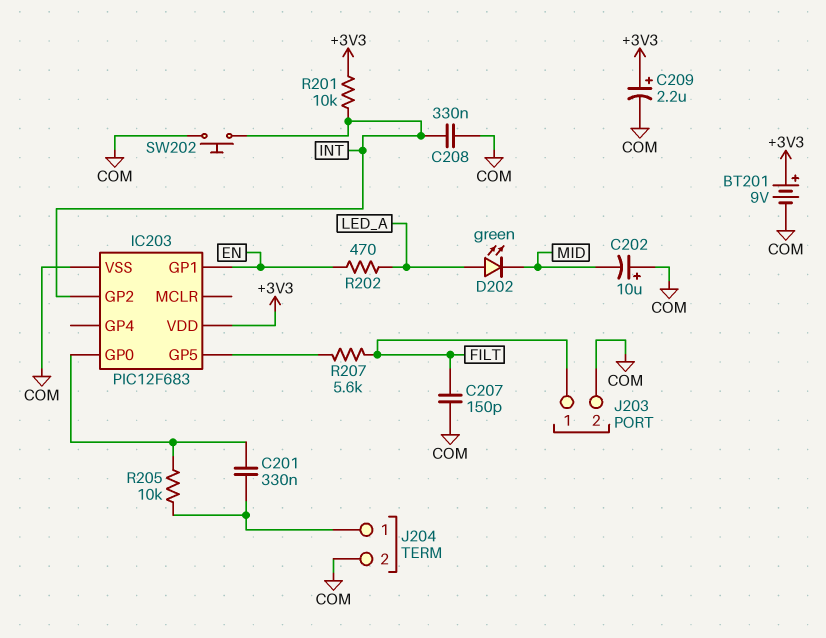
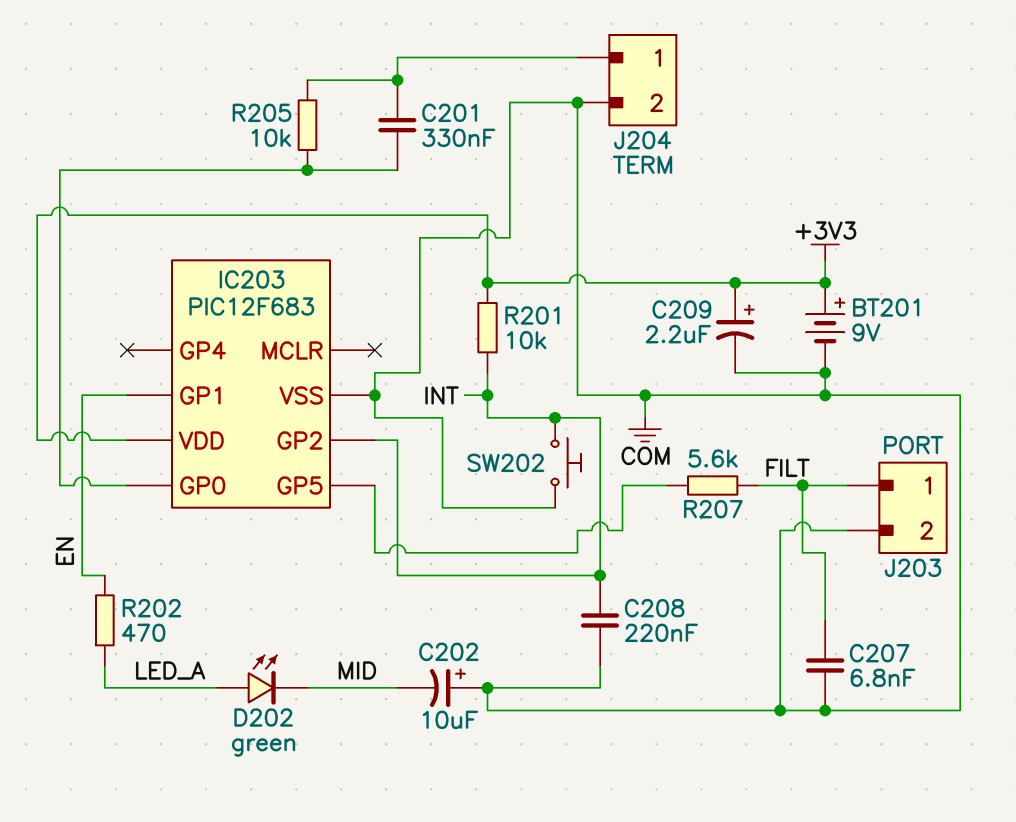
C207: 150pF (COM, FILT) -> 6.8nF (COM, FILT)
C208: 330nF (COM, INT) -> 220nF (COM, INT)

